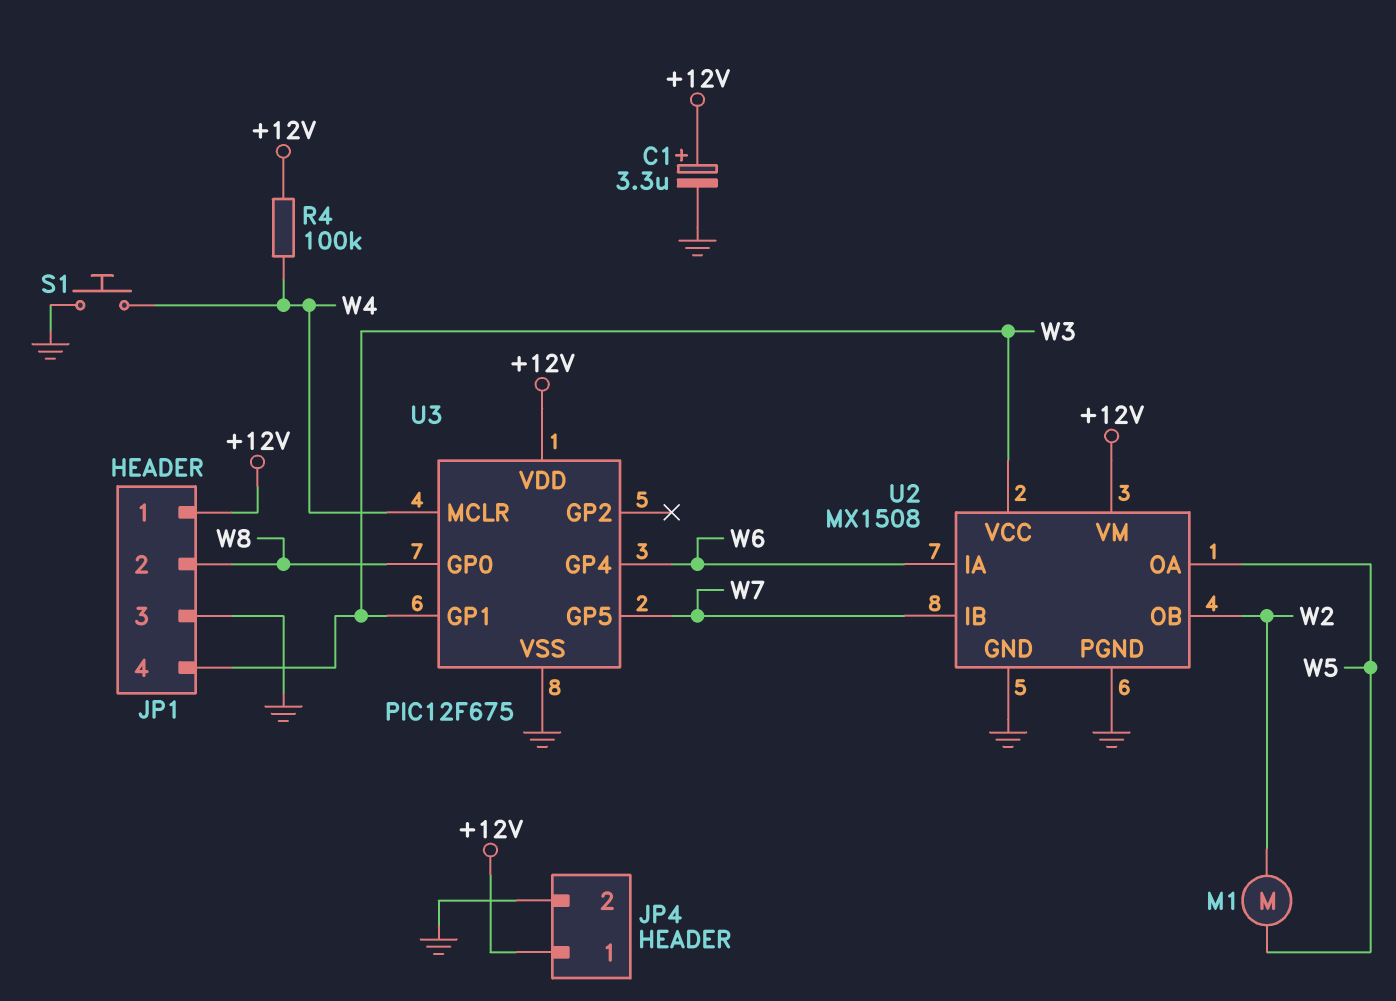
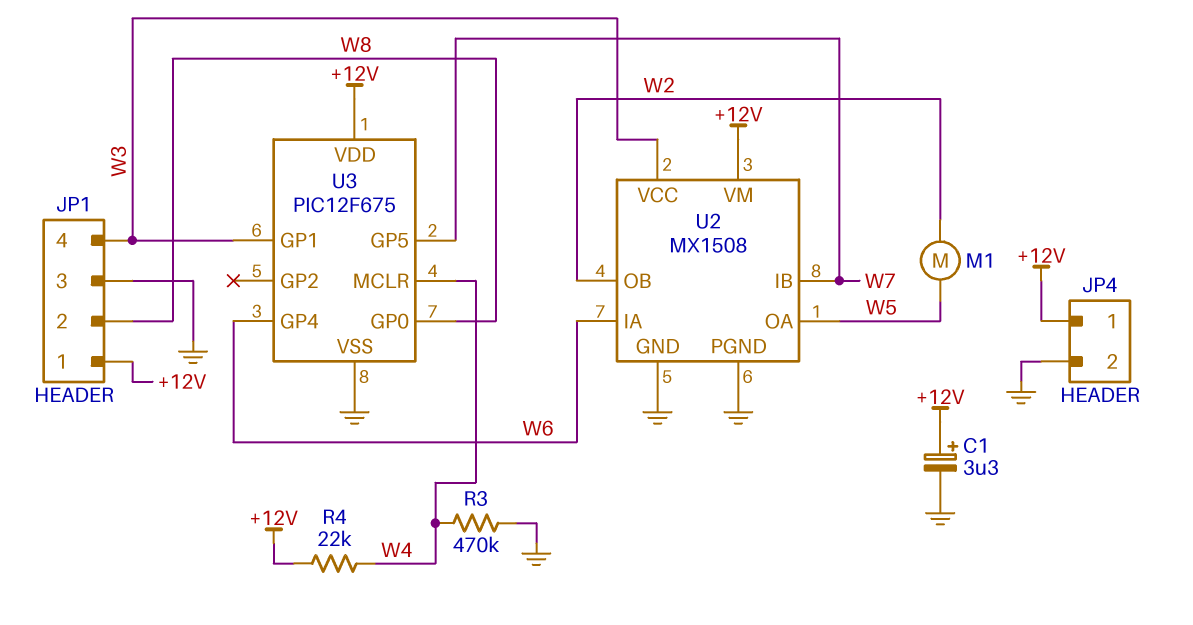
R3: none -> 470k (GND, W4)
R4: 100k (+12V, W4) -> 22k (+12V, W4)
S1: button (GND, W4) -> none

